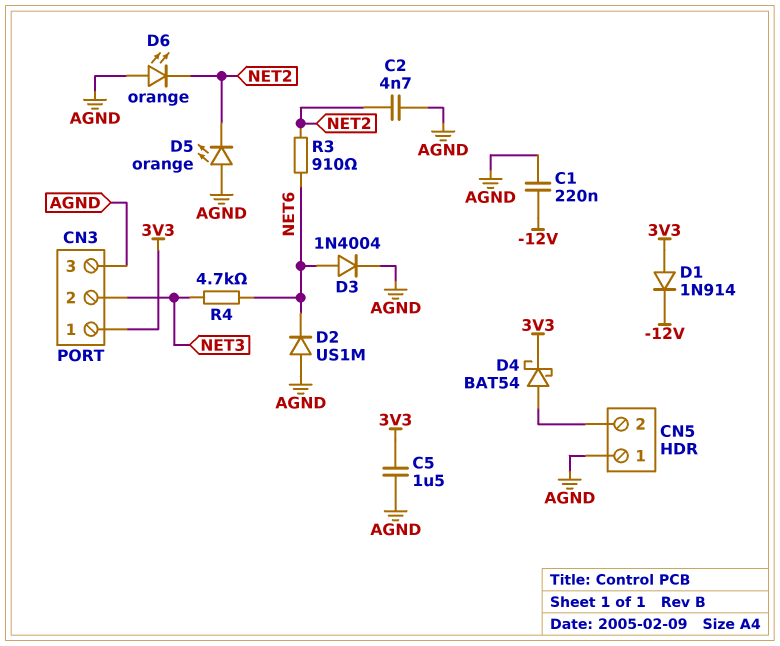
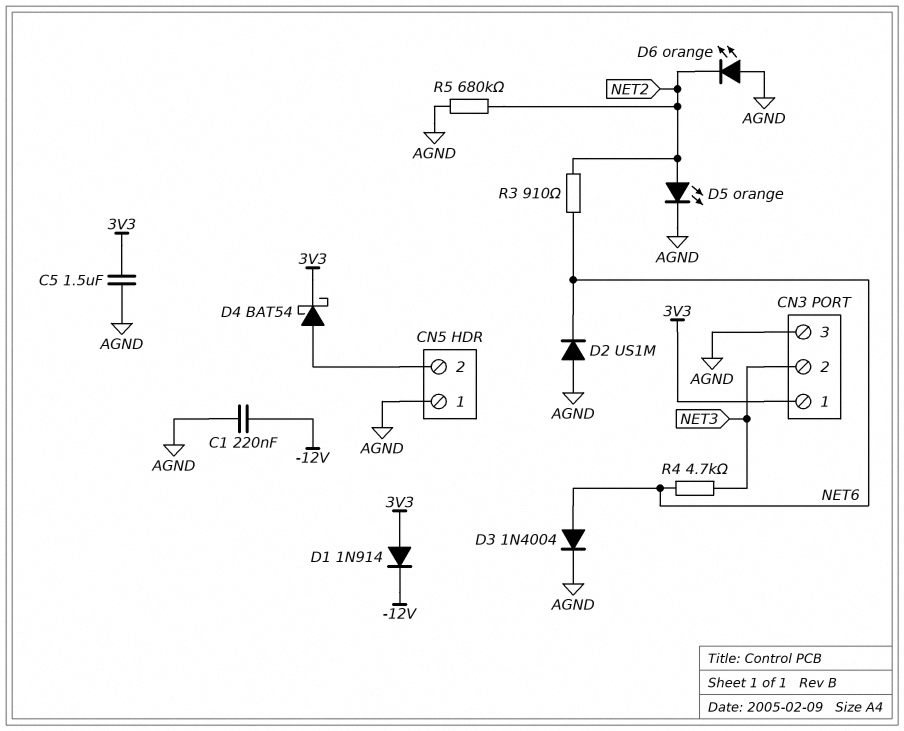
C2: 4.7nF (AGND, NET2) -> none
D5: LED orange (A AGND, K NET2) -> LED orange (A NET2, K AGND)
R5: none -> 680k (AGND, NET2)

